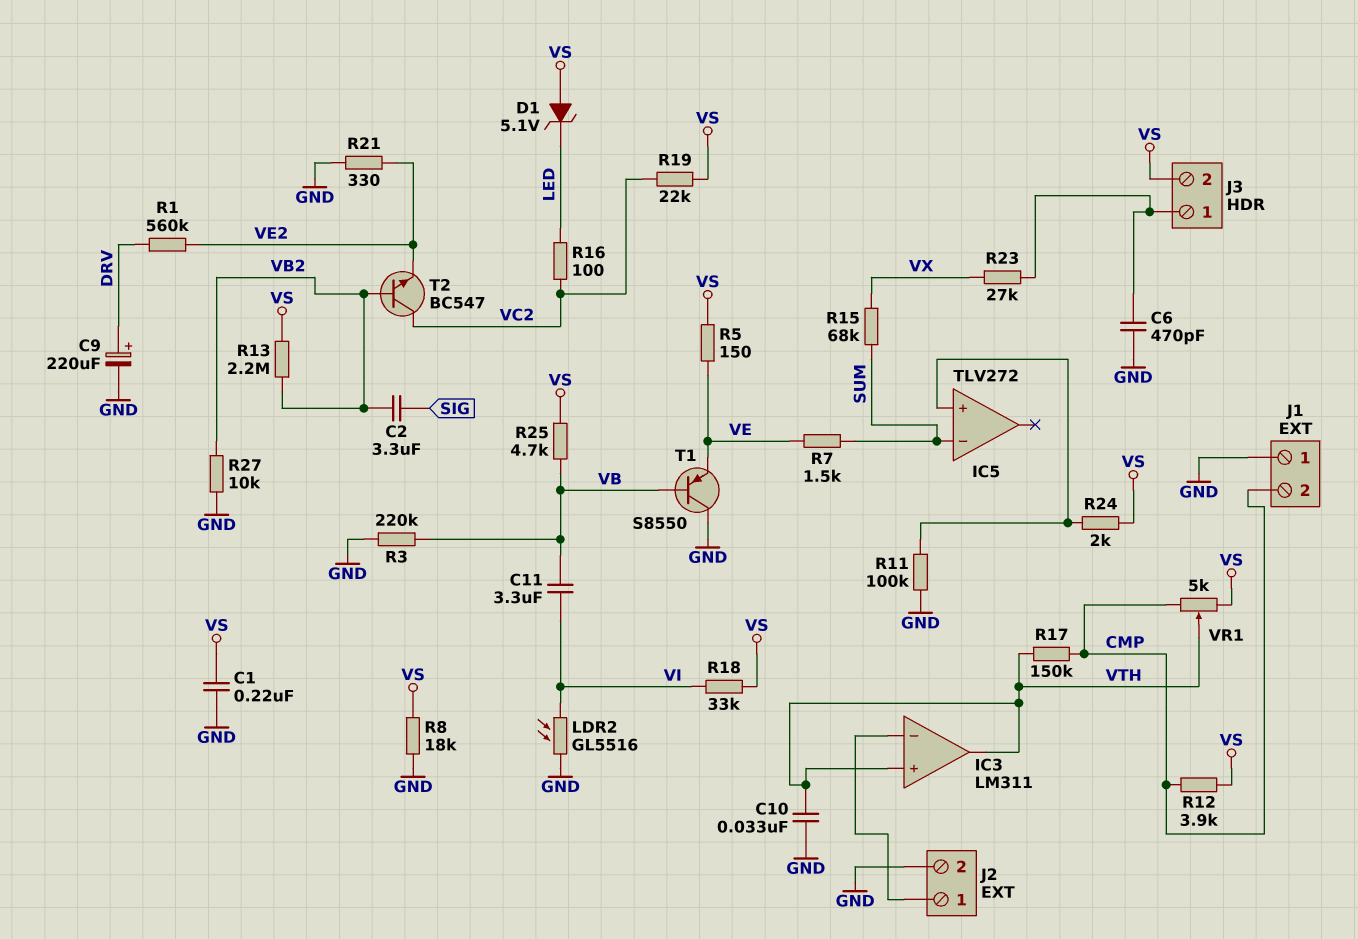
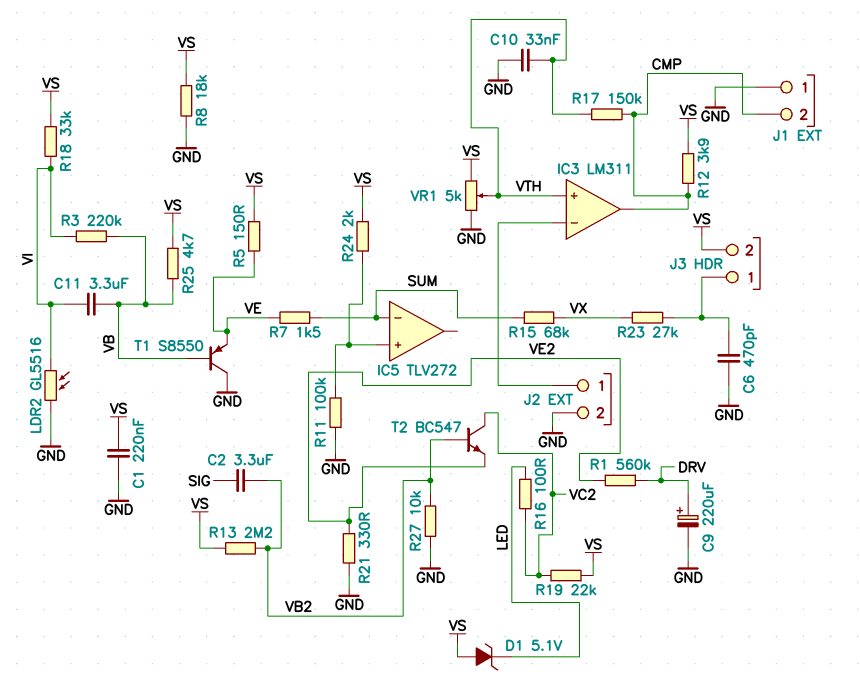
IC3 pin out: VTH -> CMP
R3: 220k (GND, VB) -> 220k (VB, VI)
VR1: 5k (CMP, VS, wiper VTH) -> 5k (GND, VS, wiper VTH)

